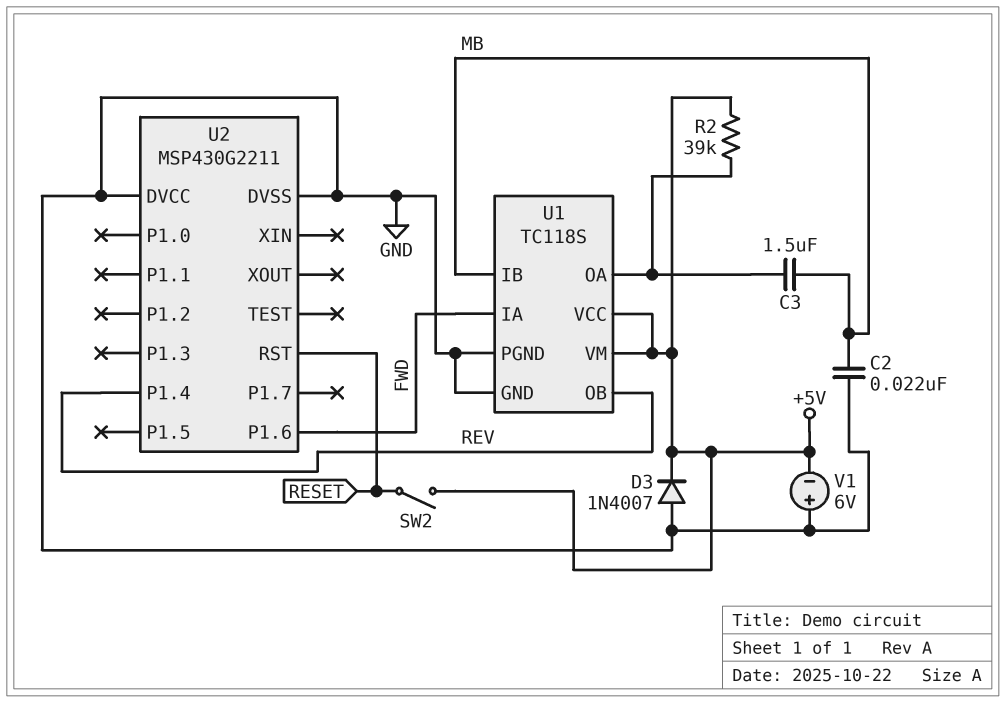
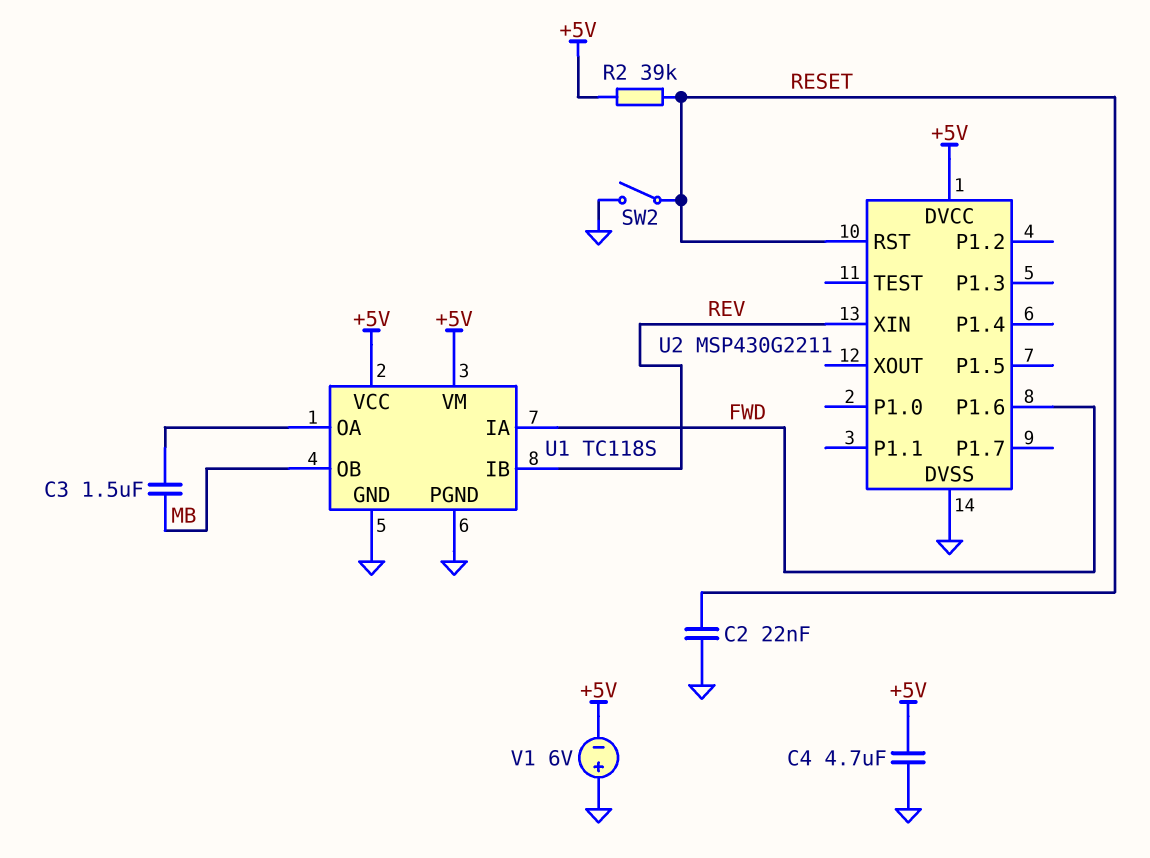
C2: 22nF (GND, MB) -> 22nF (GND, RESET)
C4: none -> 4.7uF (+5V, GND)
D3: diode 1N4007 (A GND, K +5V) -> none
R2: 39k (+5V, U1/OA) -> 39k (+5V, RESET)
SW2: switch (+5V, RESET) -> switch (GND, RESET)
U1 pin IB: MB -> REV
U1 pin OB: REV -> MB
U2 pin DVCC: GND -> +5V
U2 pin P1.4: REV -> none
U2 pin XIN: none -> REV

